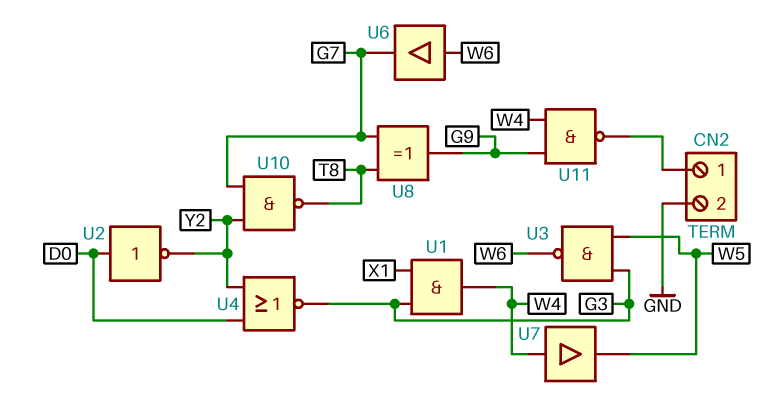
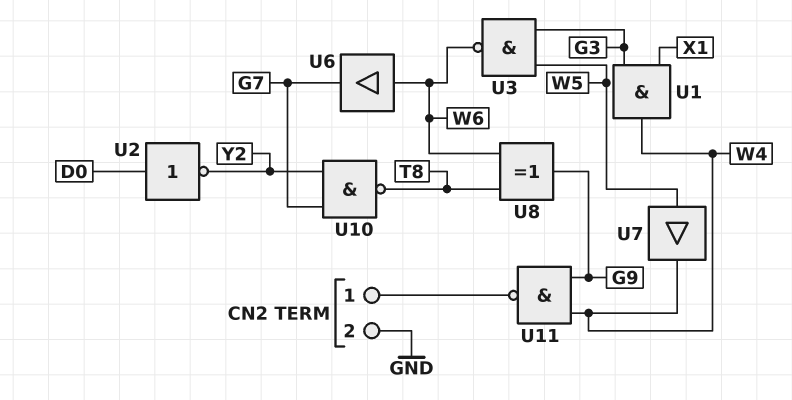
U4: NOR (in D0, in Y2, out G3) -> none
U7: buffer (in W4, out W5) -> buffer (in W5, out W4)
U8: XOR (in G7, in T8, out G9) -> XOR (in T8, in W6, out G9)

